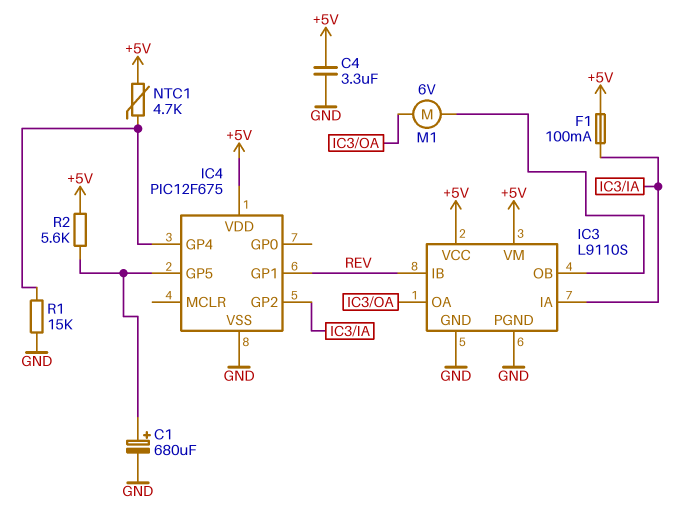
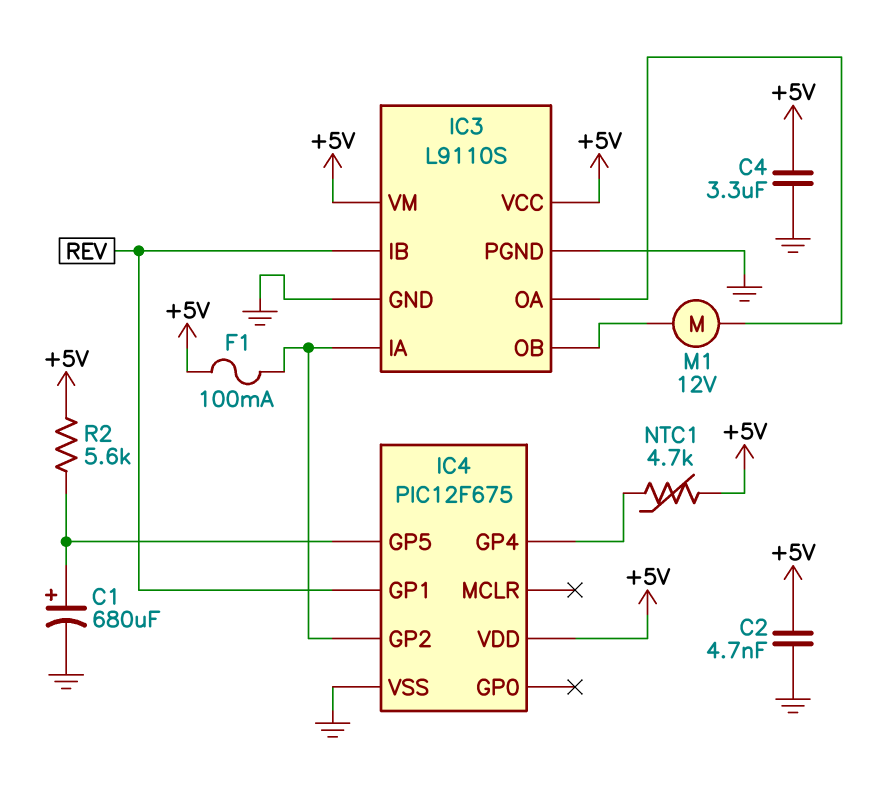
C2: none -> 4.7nF (+5V, GND)
M1: motor 6V (IC3/OA, IC3/OB) -> motor 12V (IC3/OA, IC3/OB)
R1: 15k (GND, IC4/GP4) -> none

